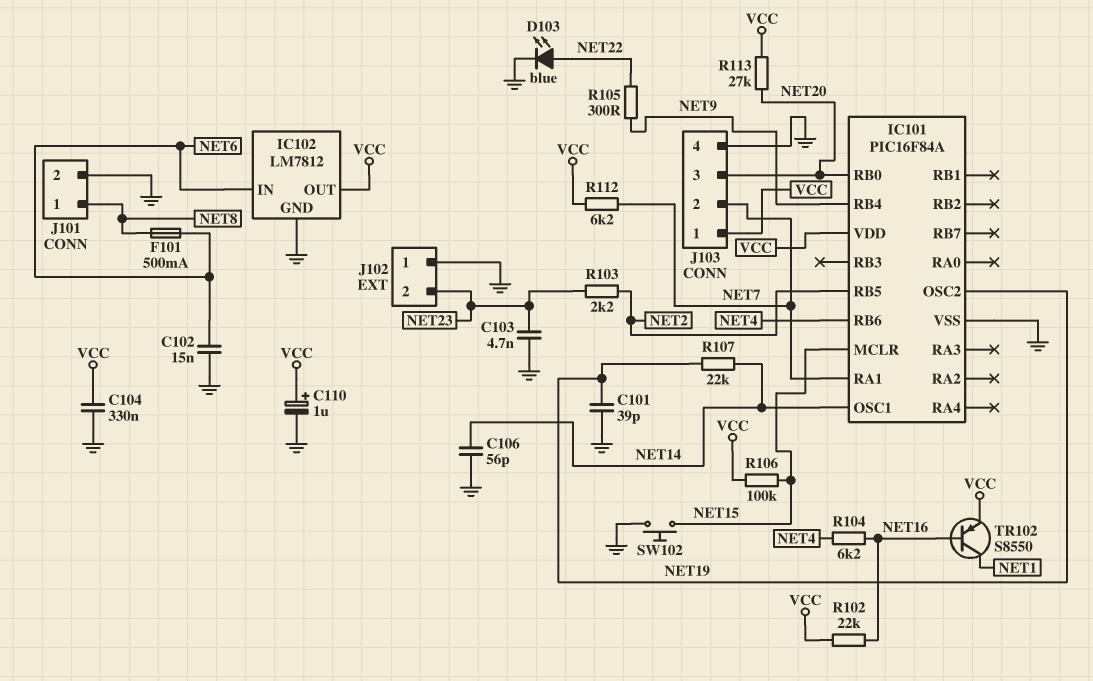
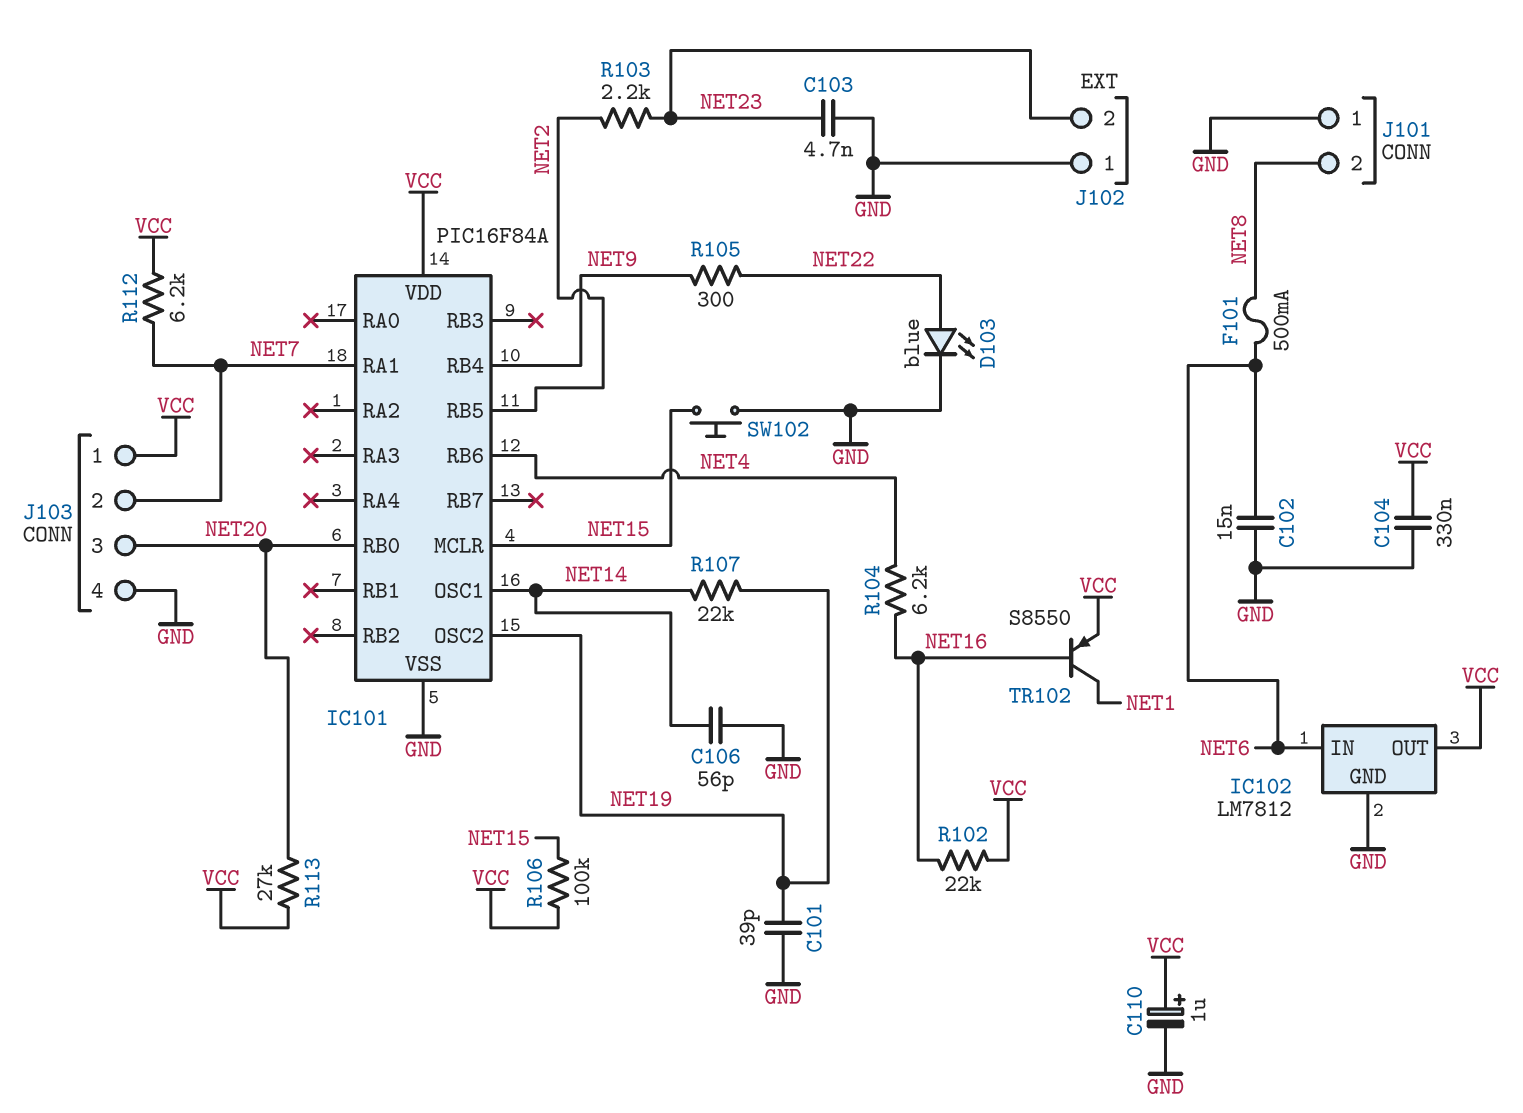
J101 pin 1: NET8 -> GND
J101 pin 2: GND -> NET8

